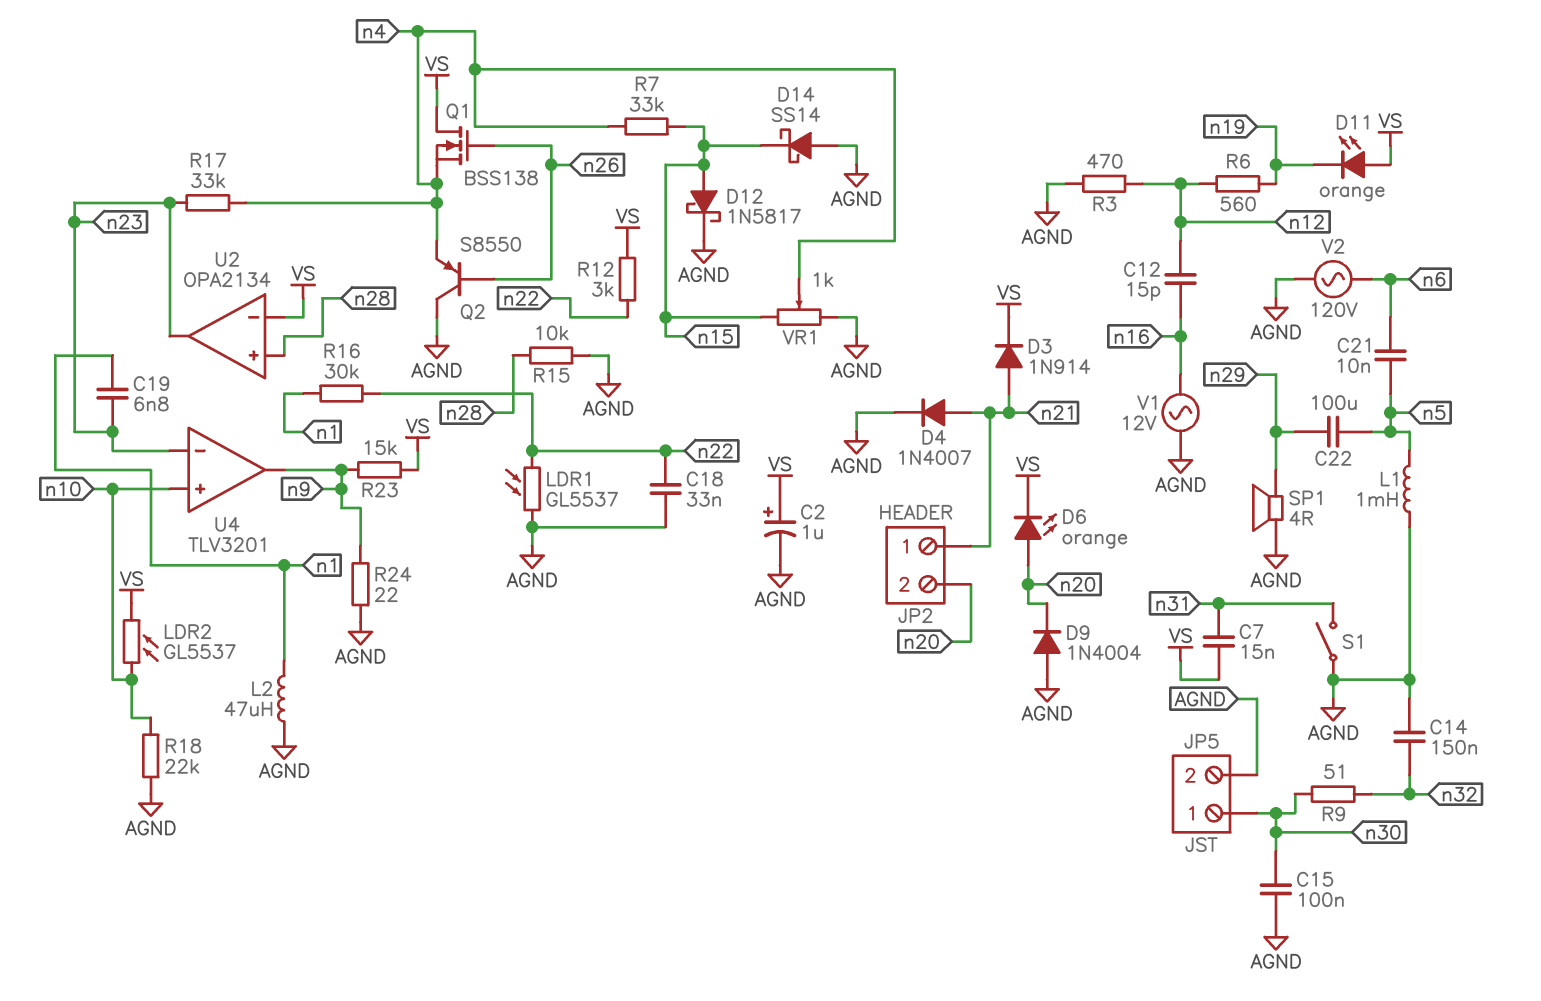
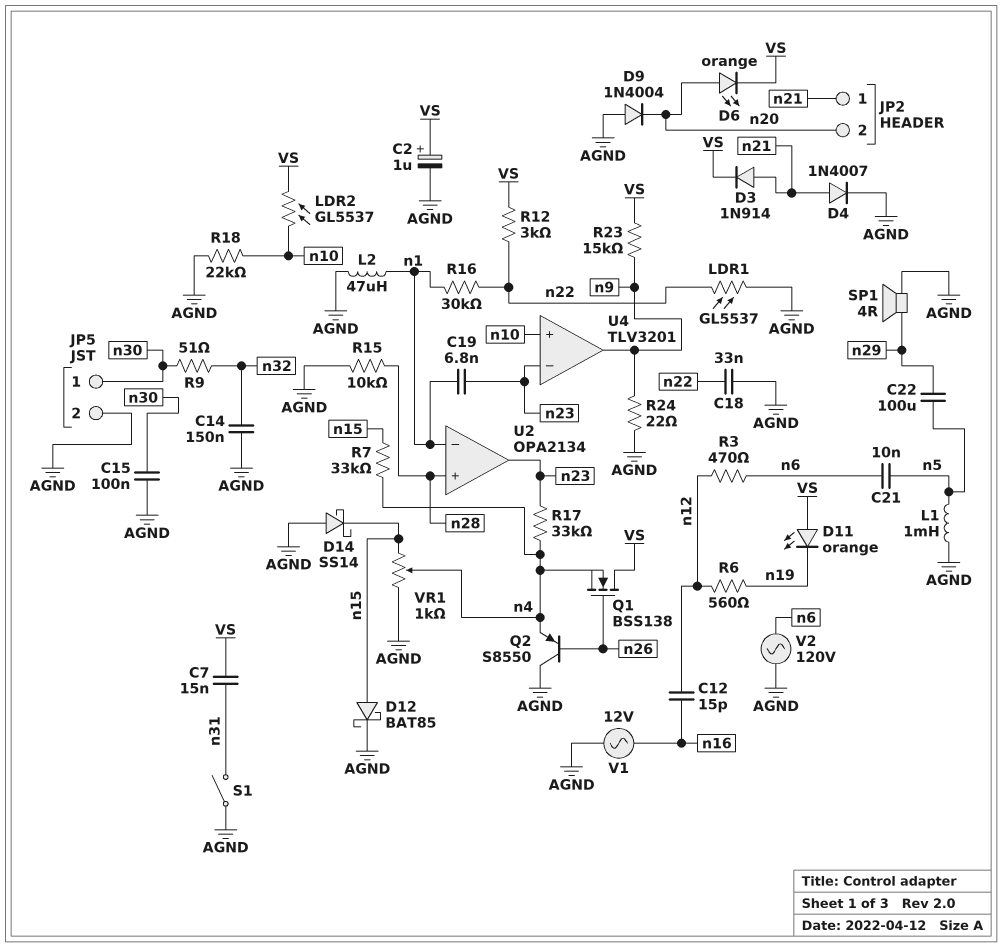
D12: schottky 1N5817 (A n15, K AGND) -> schottky BAT85 (A n15, K AGND)
R3: 470 (AGND, n12) -> 470 (n6, n12)
U2 pin in-: VS -> n1

